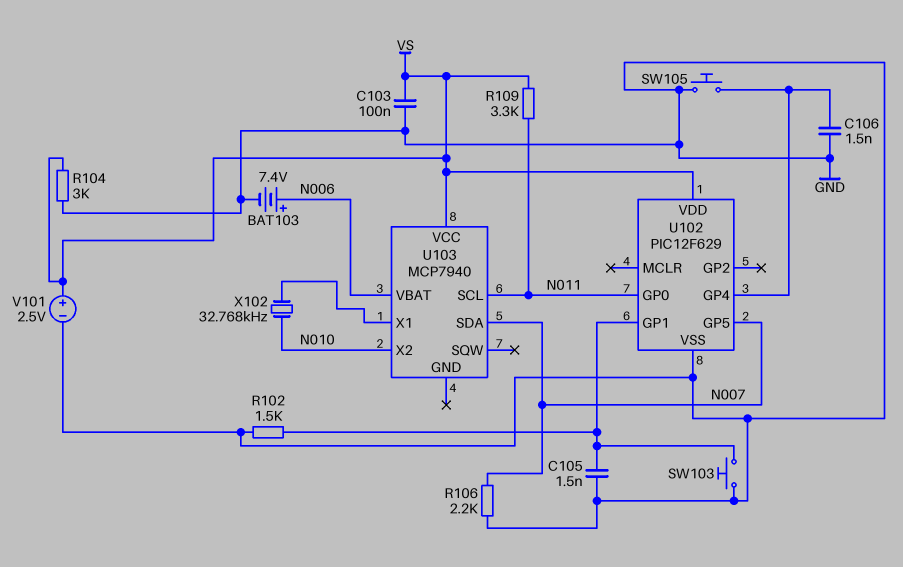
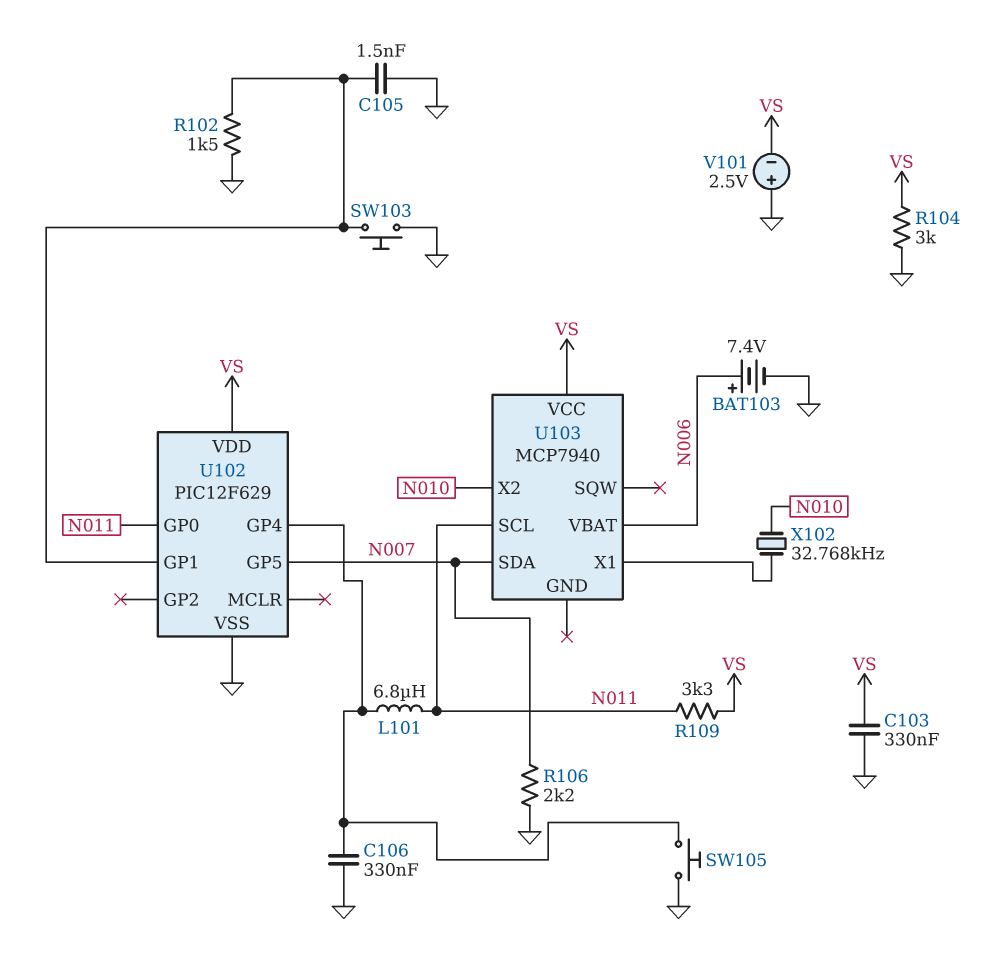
C103: 100nF (GND, VS) -> 330nF (GND, VS)
C106: 1.5nF (GND, U102/GP4) -> 330nF (GND, U102/GP4)
L101: none -> 6.8uH (N011, U102/GP4)
V101: 2.5V (plus VS, minus GND) -> 2.5V (plus GND, minus VS)

